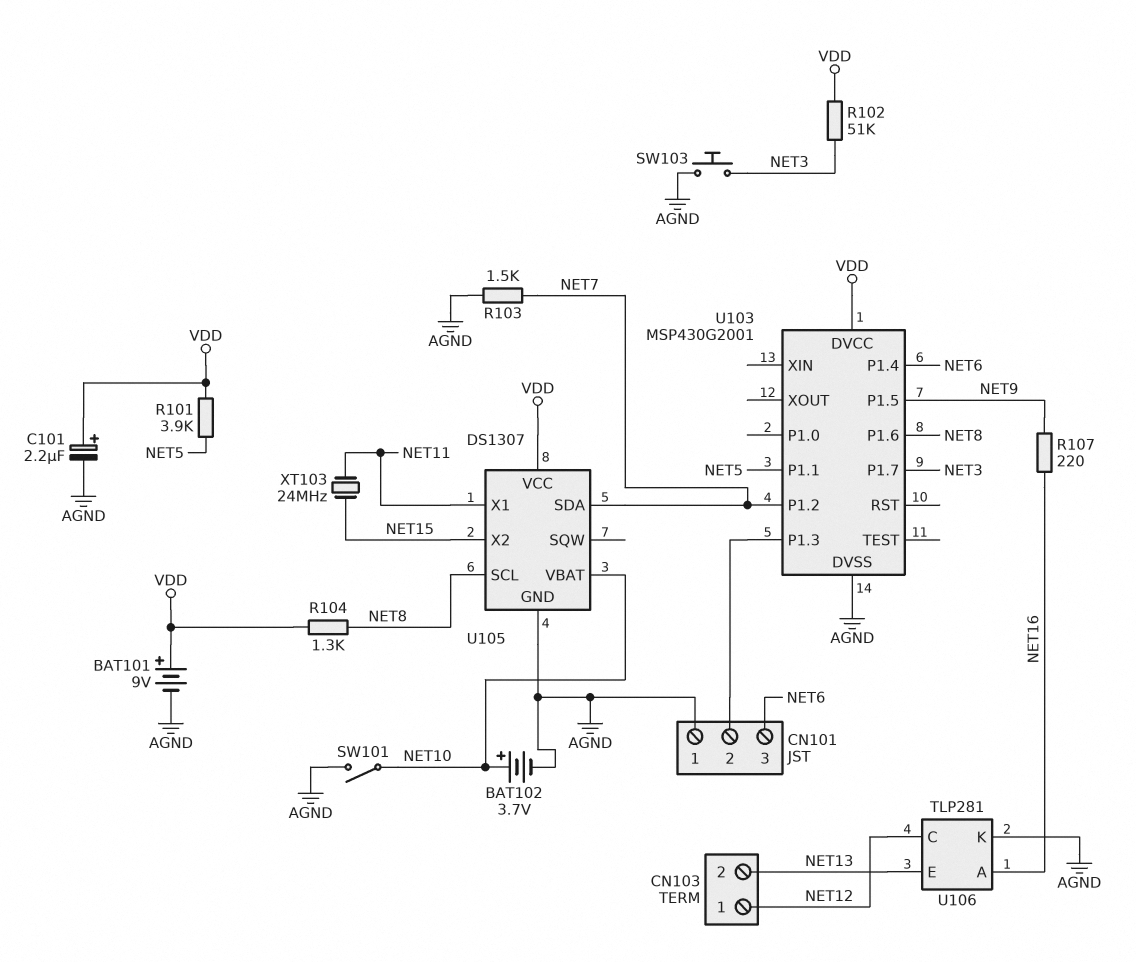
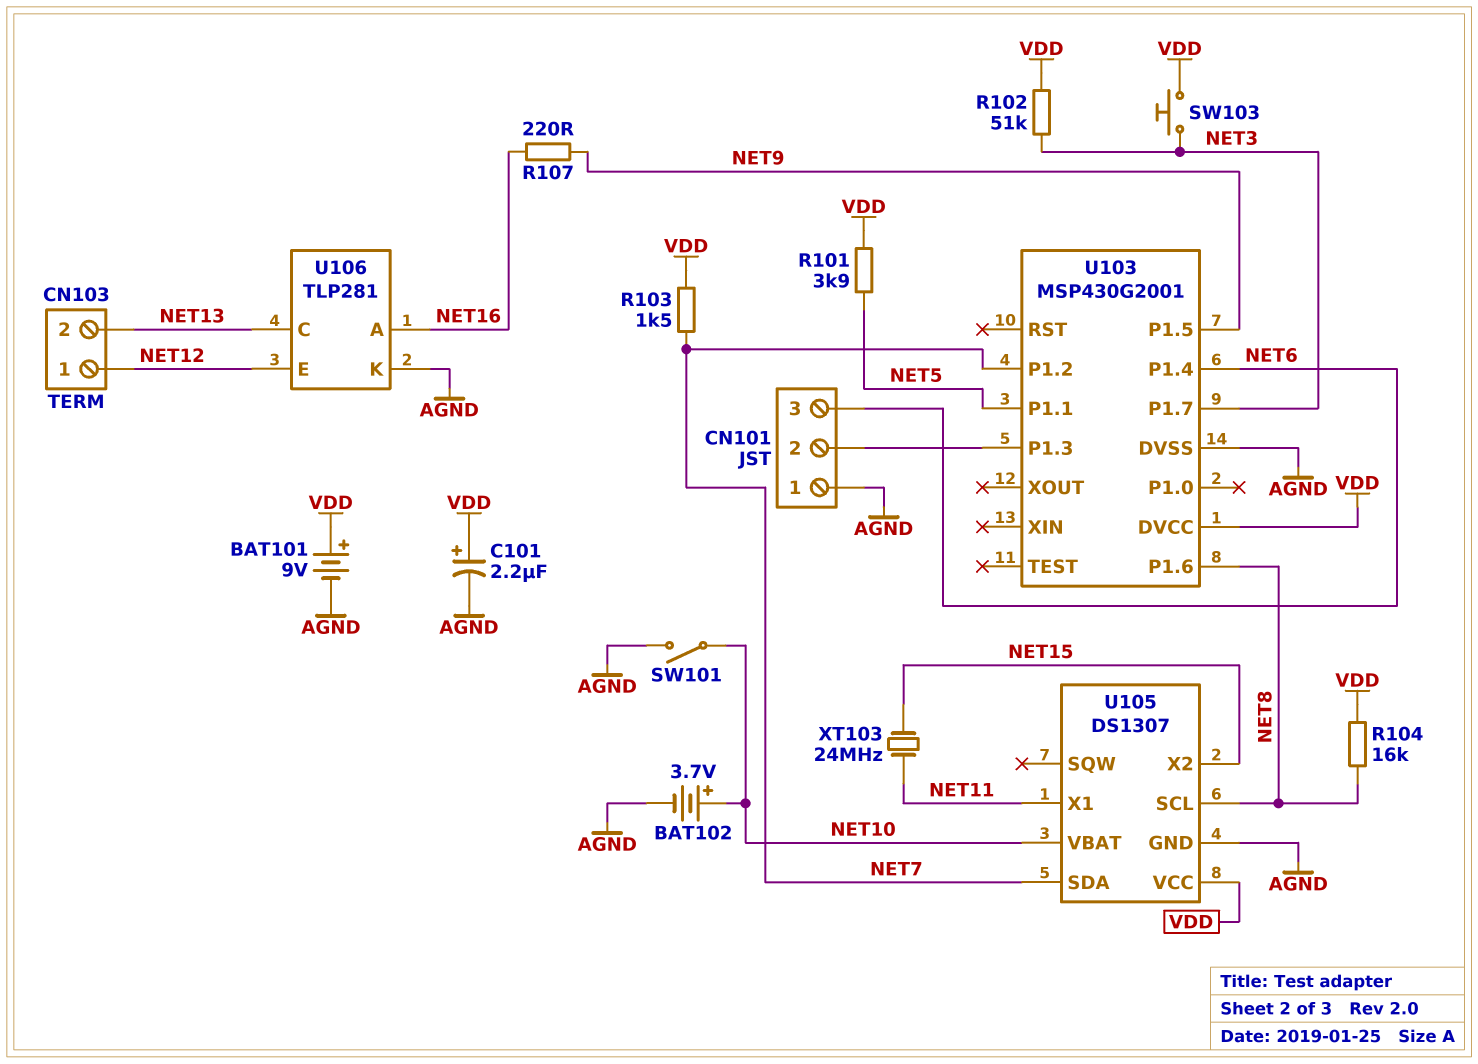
R103: 1.5k (AGND, NET7) -> 1.5k (NET7, VDD)
R104: 1.3k (NET8, VDD) -> 16k (NET8, VDD)
SW103: button (AGND, NET3) -> button (NET3, VDD)
U106 pin C: NET12 -> NET13
U106 pin E: NET13 -> NET12

